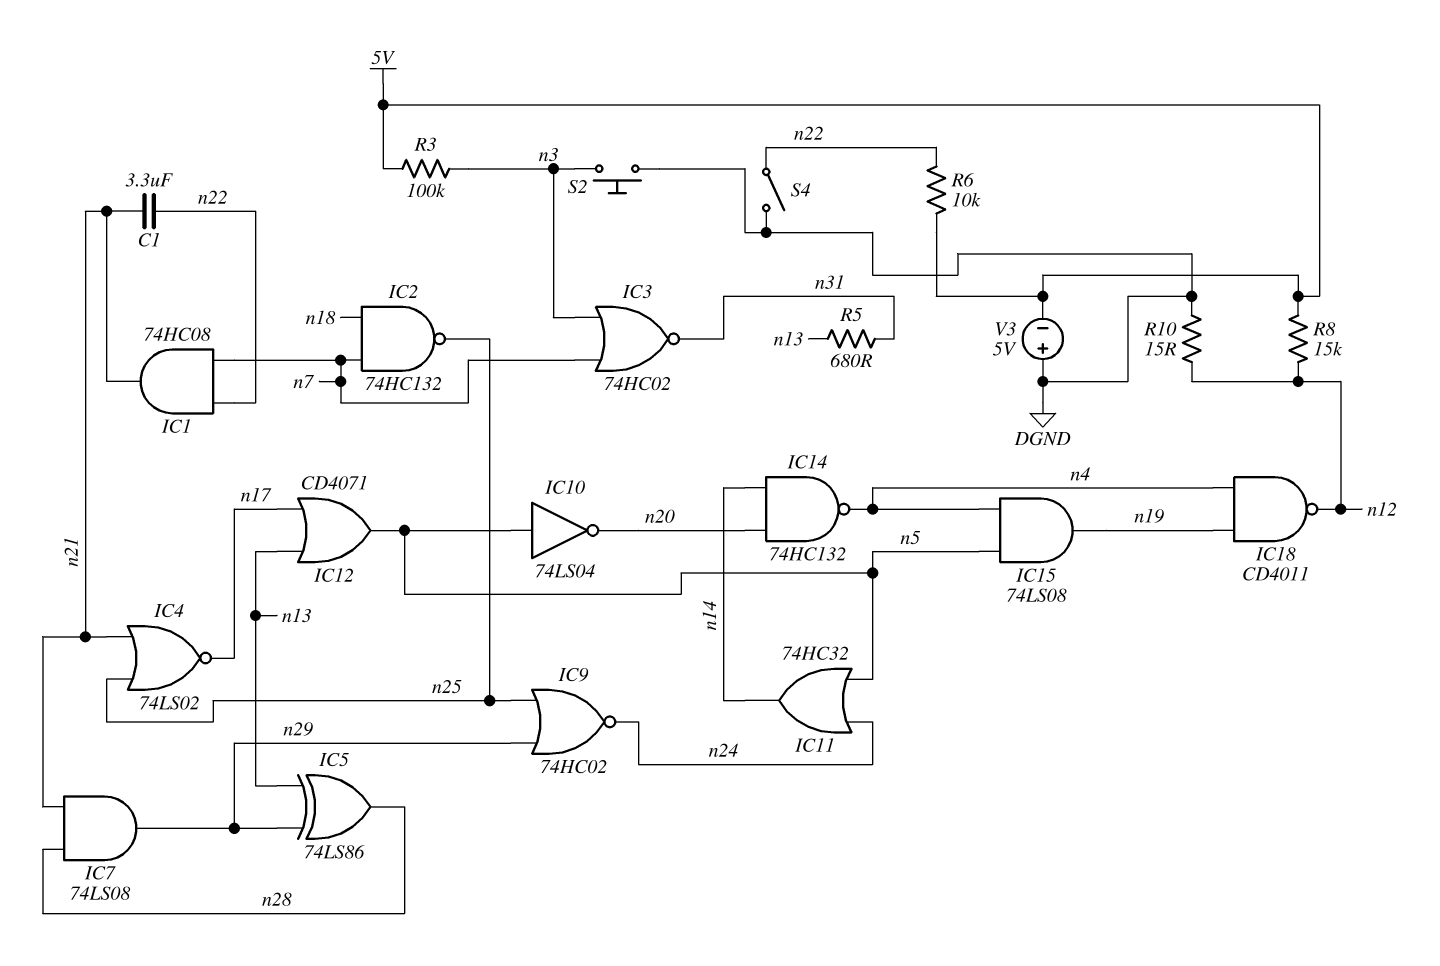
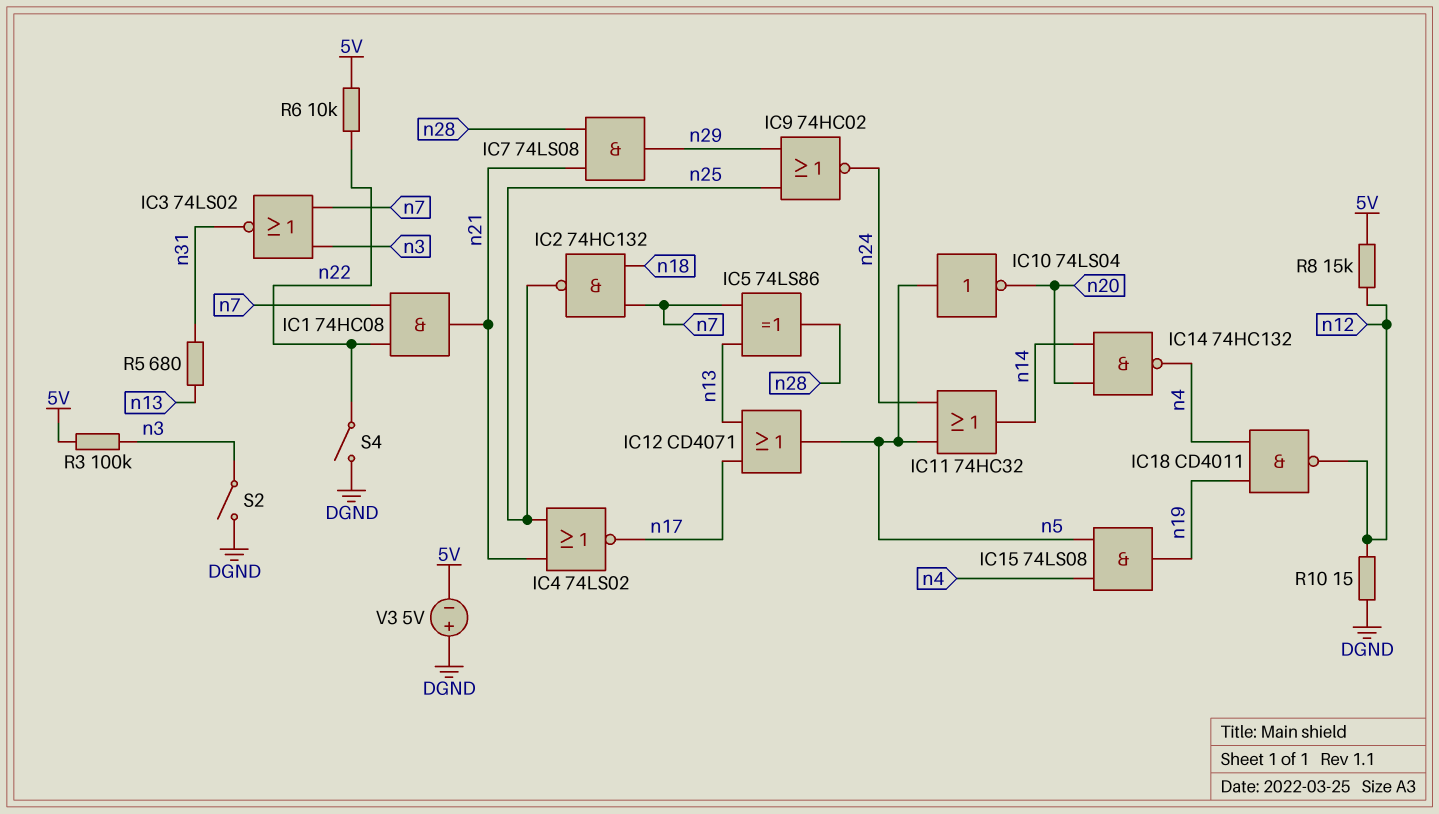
C1: 3.3uF (n21, n22) -> none
IC3: NOR 74HC02 (in n3, in n7, out n31) -> NOR 74LS02 (in n3, in n7, out n31)
IC5: XOR 74LS86 (in n13, in n29, out n28) -> XOR 74LS86 (in n7, in n13, out n28)
S2: button (DGND, n3) -> switch (DGND, n3)

